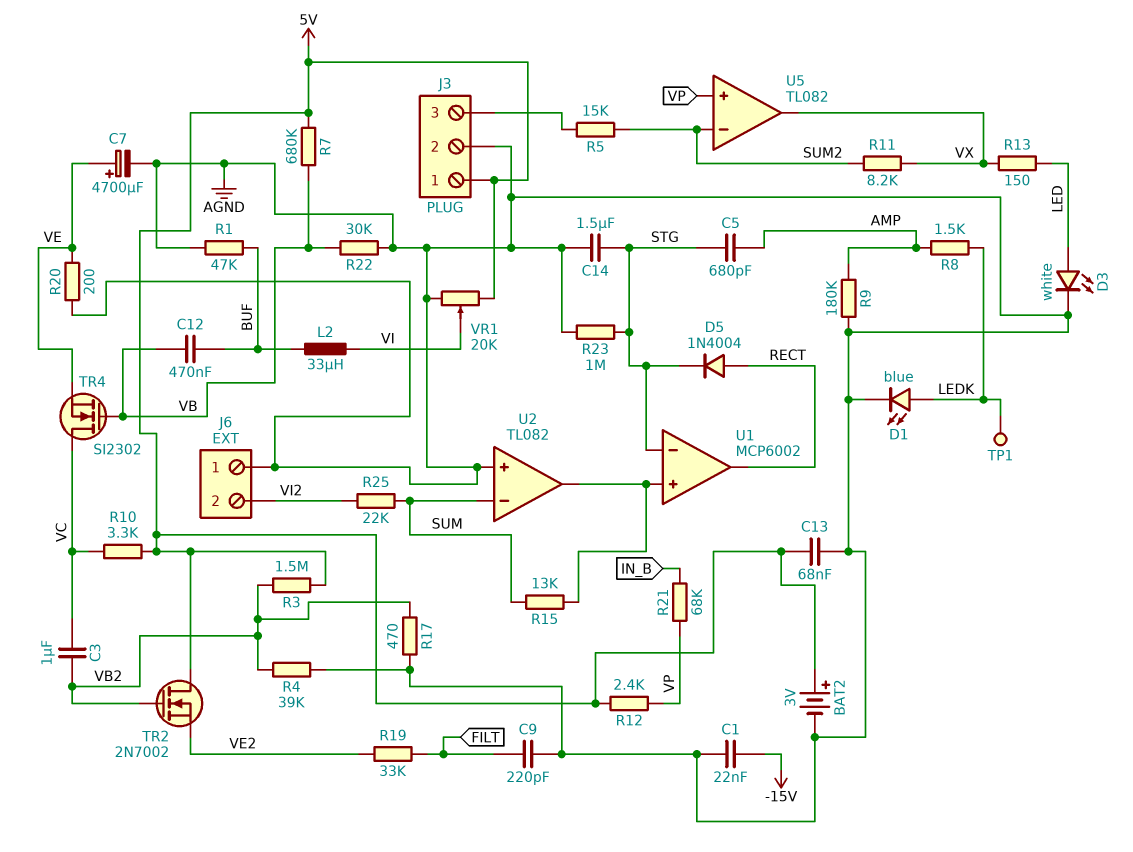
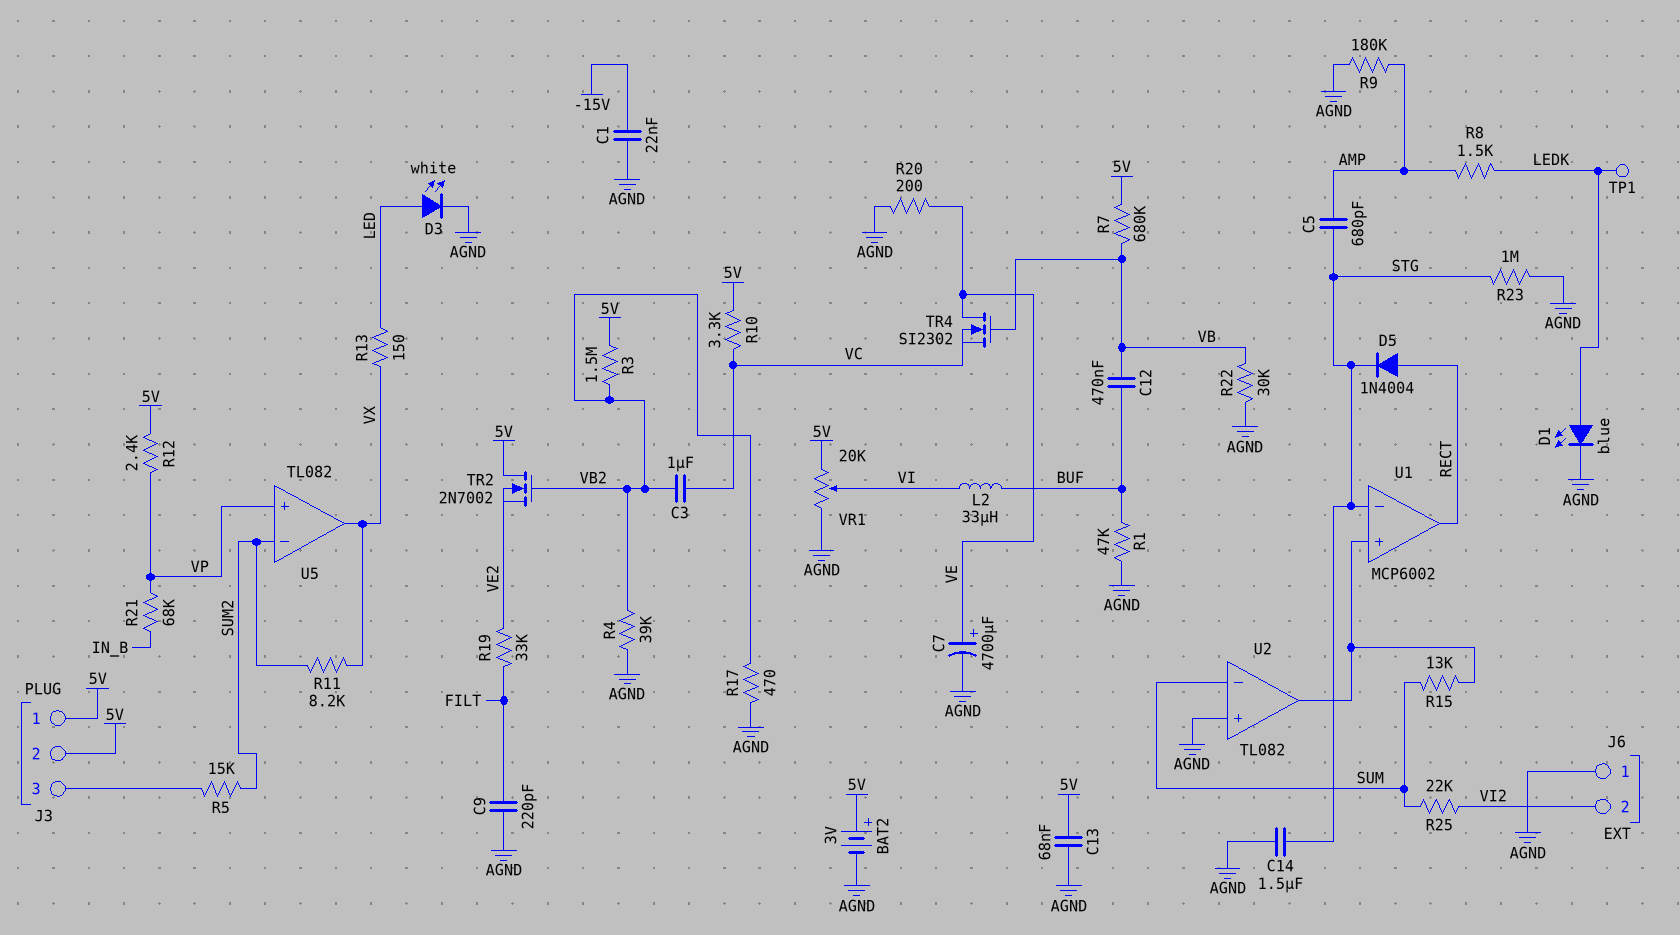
J3 pin 2: AGND -> 5V
TR4: NMOS SI2302 (G VB, D VC, S VE) -> NMOS SI2302 (G VB, D VE, S VC)

